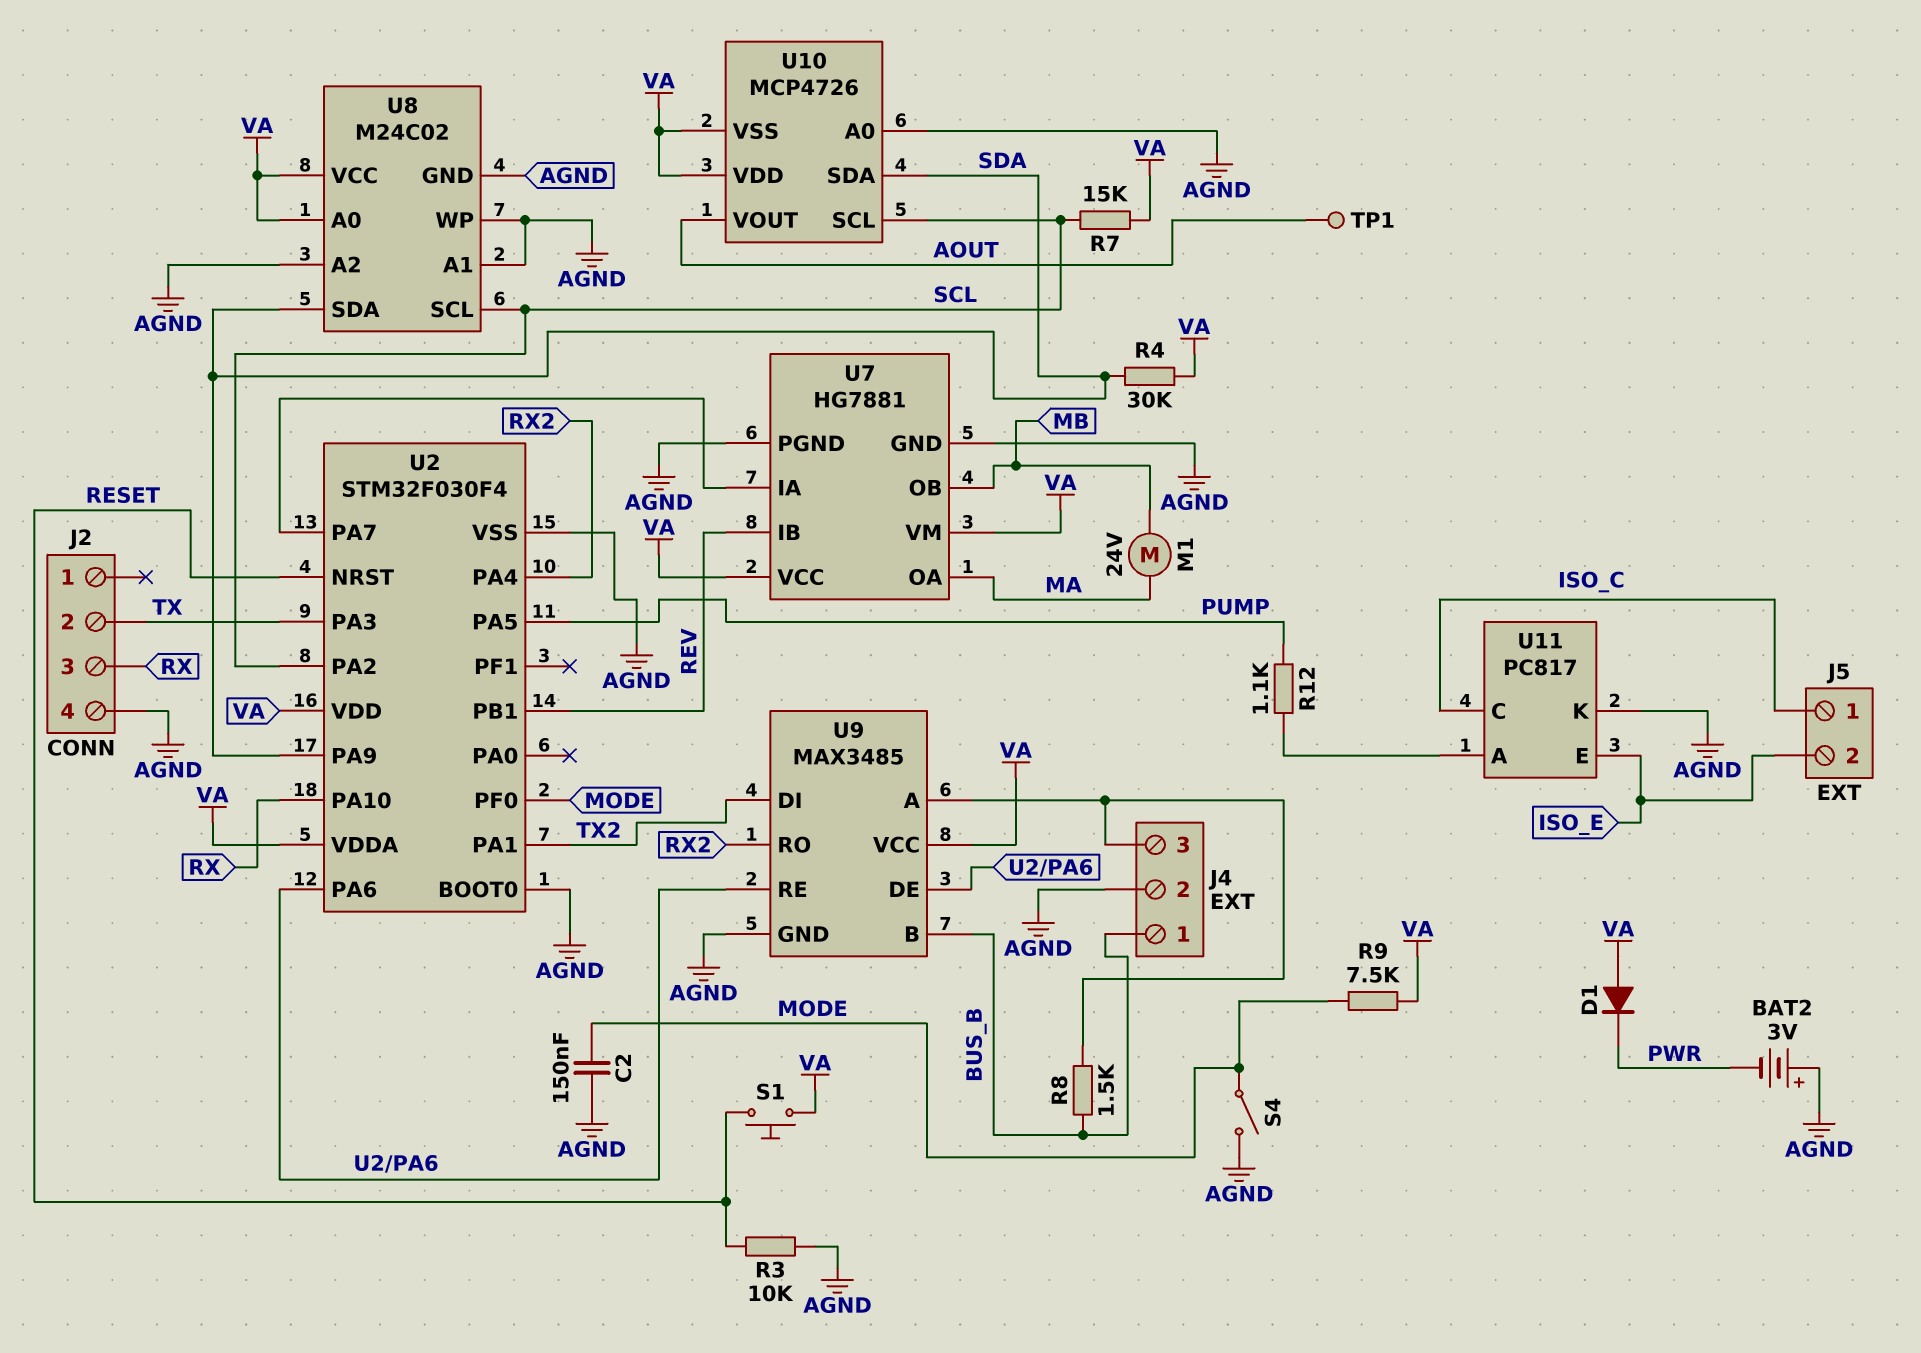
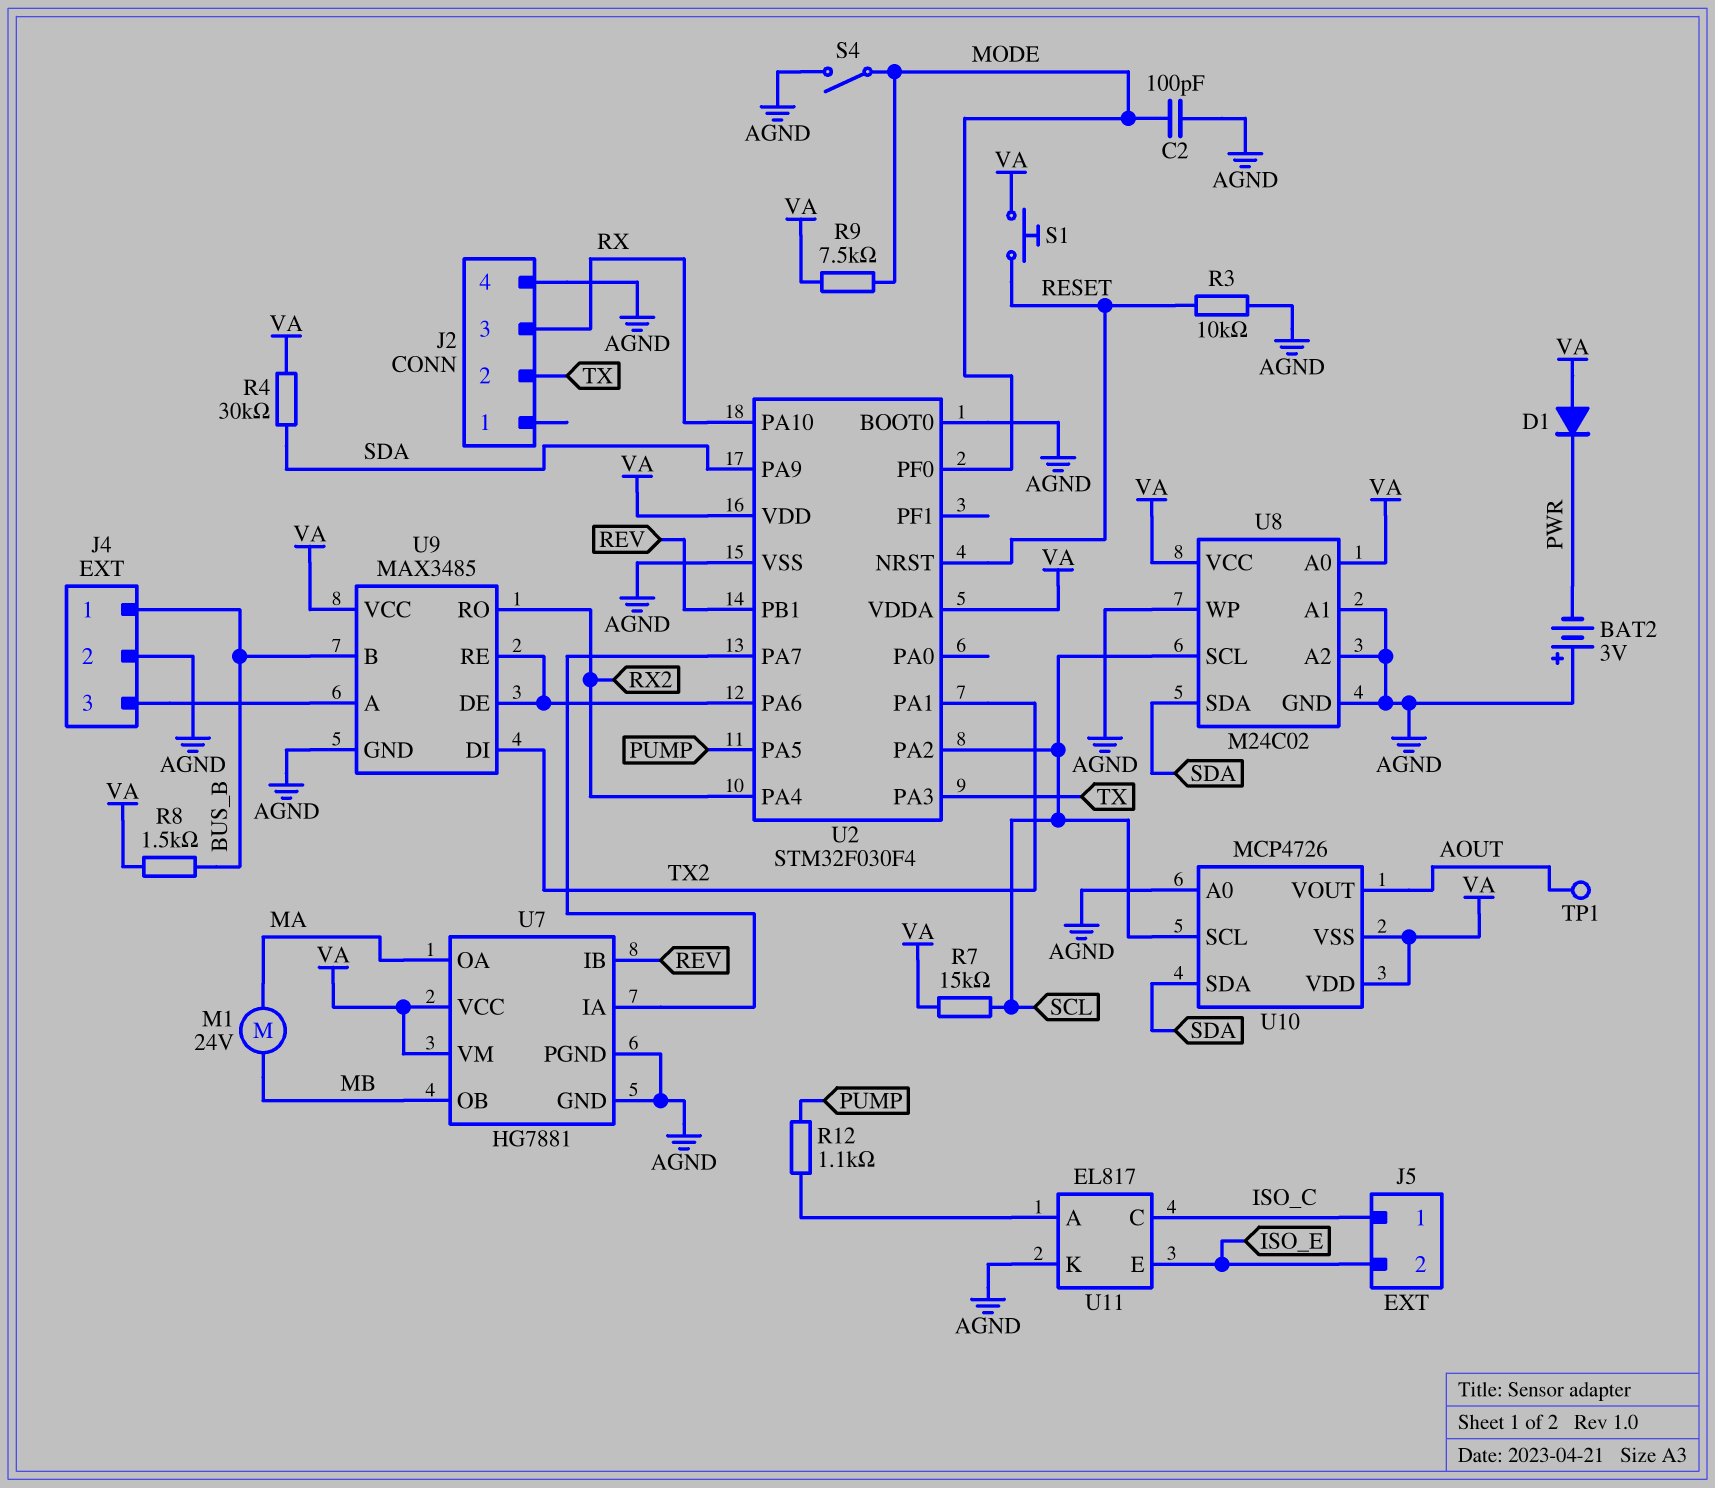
C2: 150nF (AGND, MODE) -> 100pF (AGND, MODE)
R8: 1.5k (BUS_B, J4/3) -> 1.5k (BUS_B, VA)
U11: PC817 -> EL817

